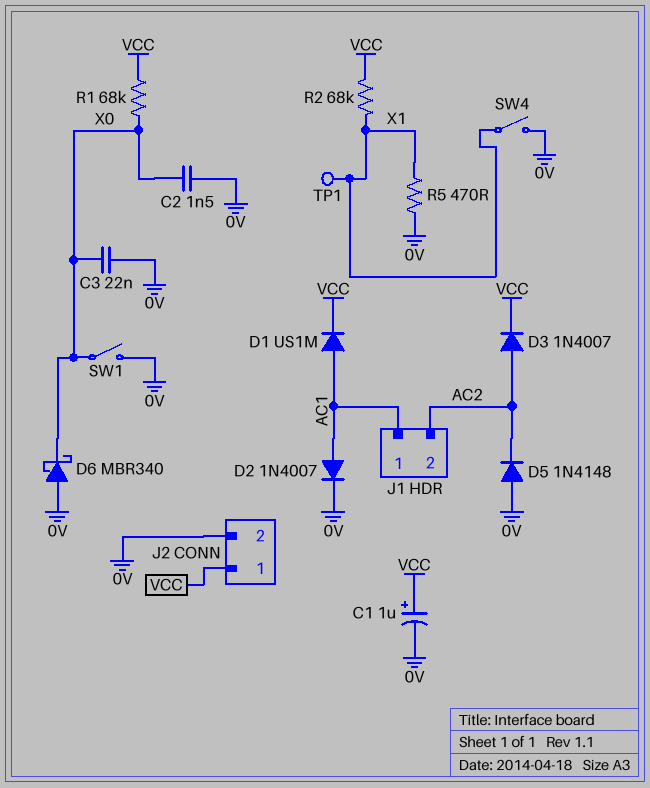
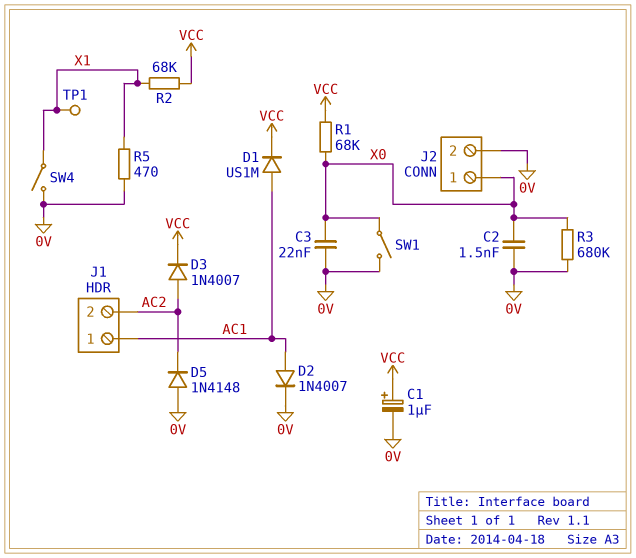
D6: schottky MBR340 (A 0V, K X0) -> none
J2 pin 1: VCC -> X0
R3: none -> 680k (0V, X0)

